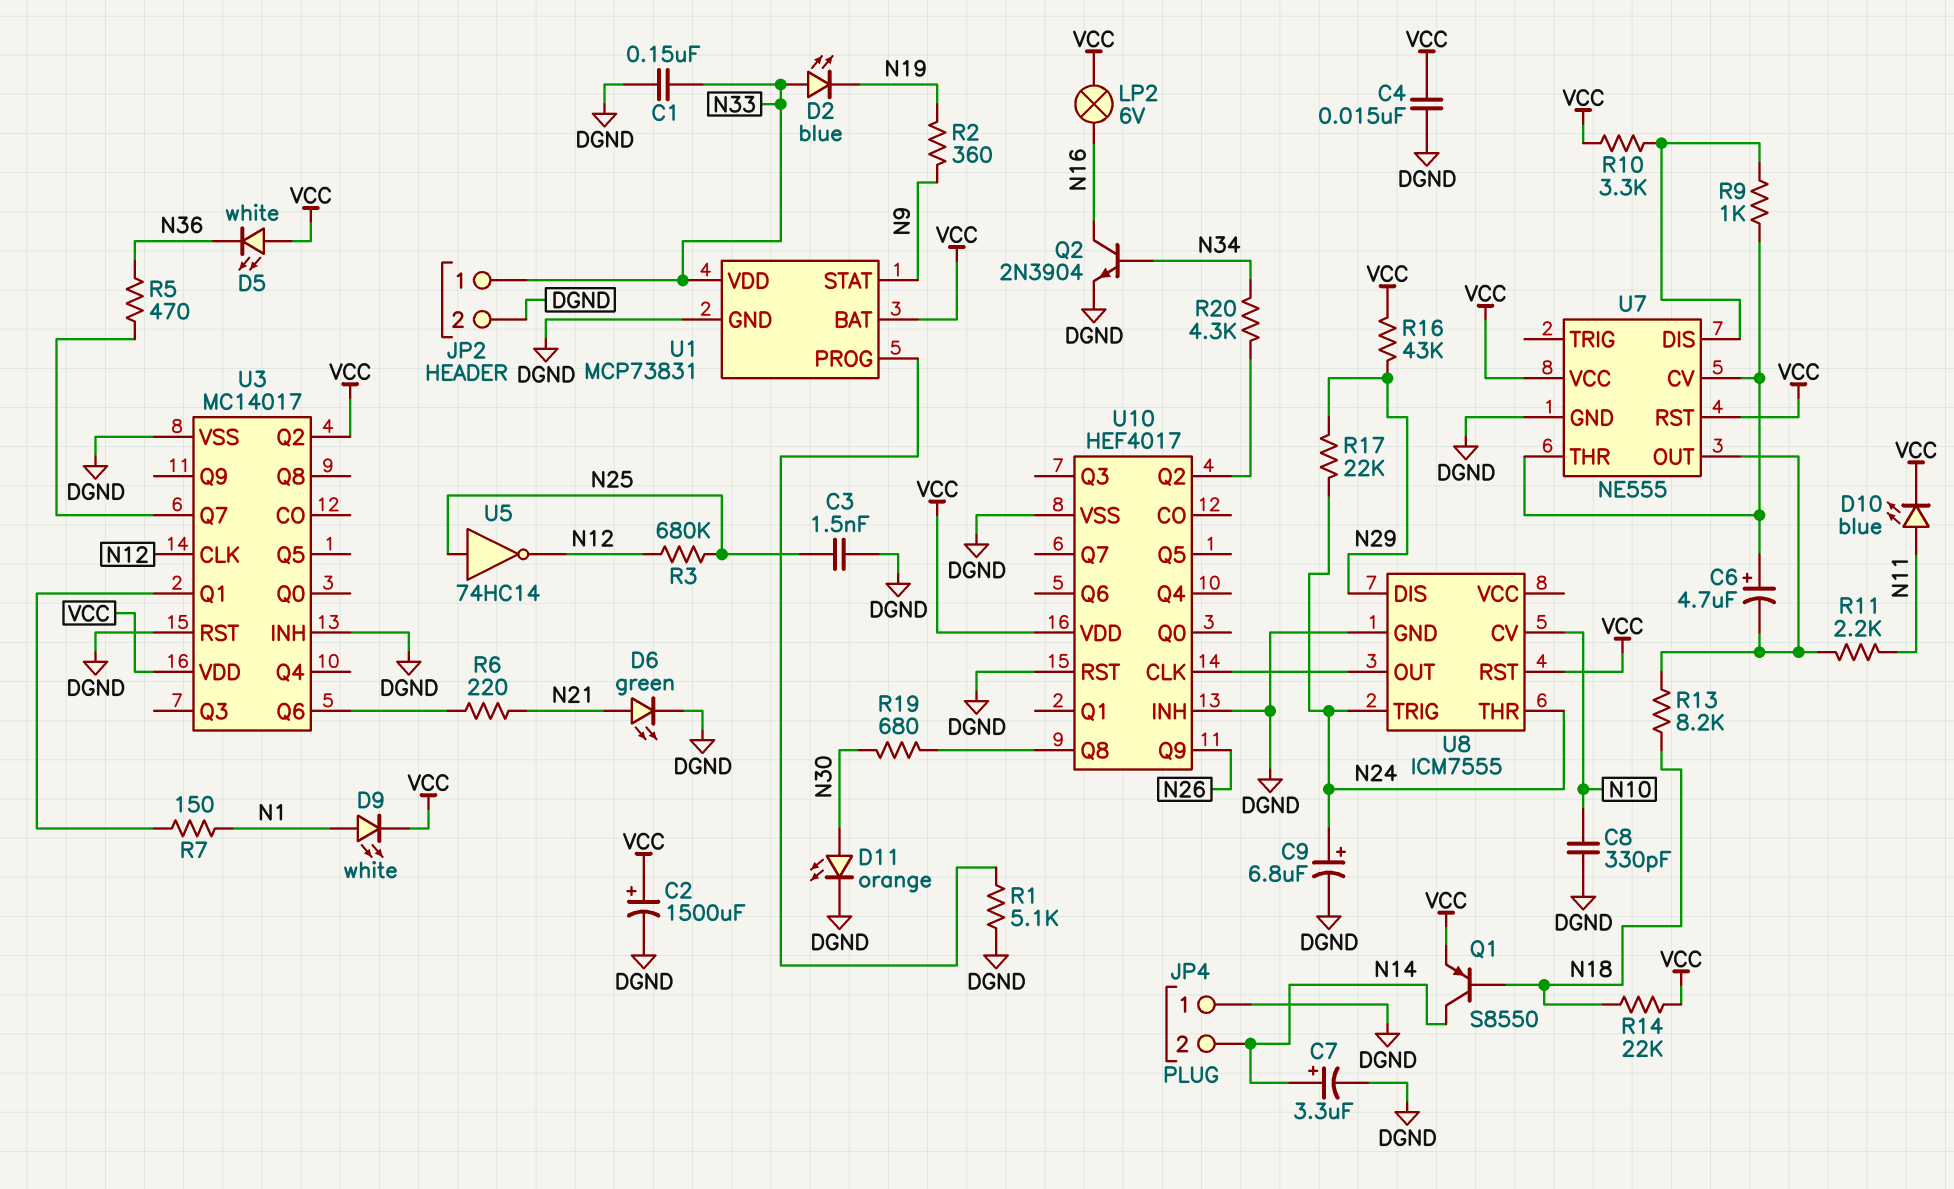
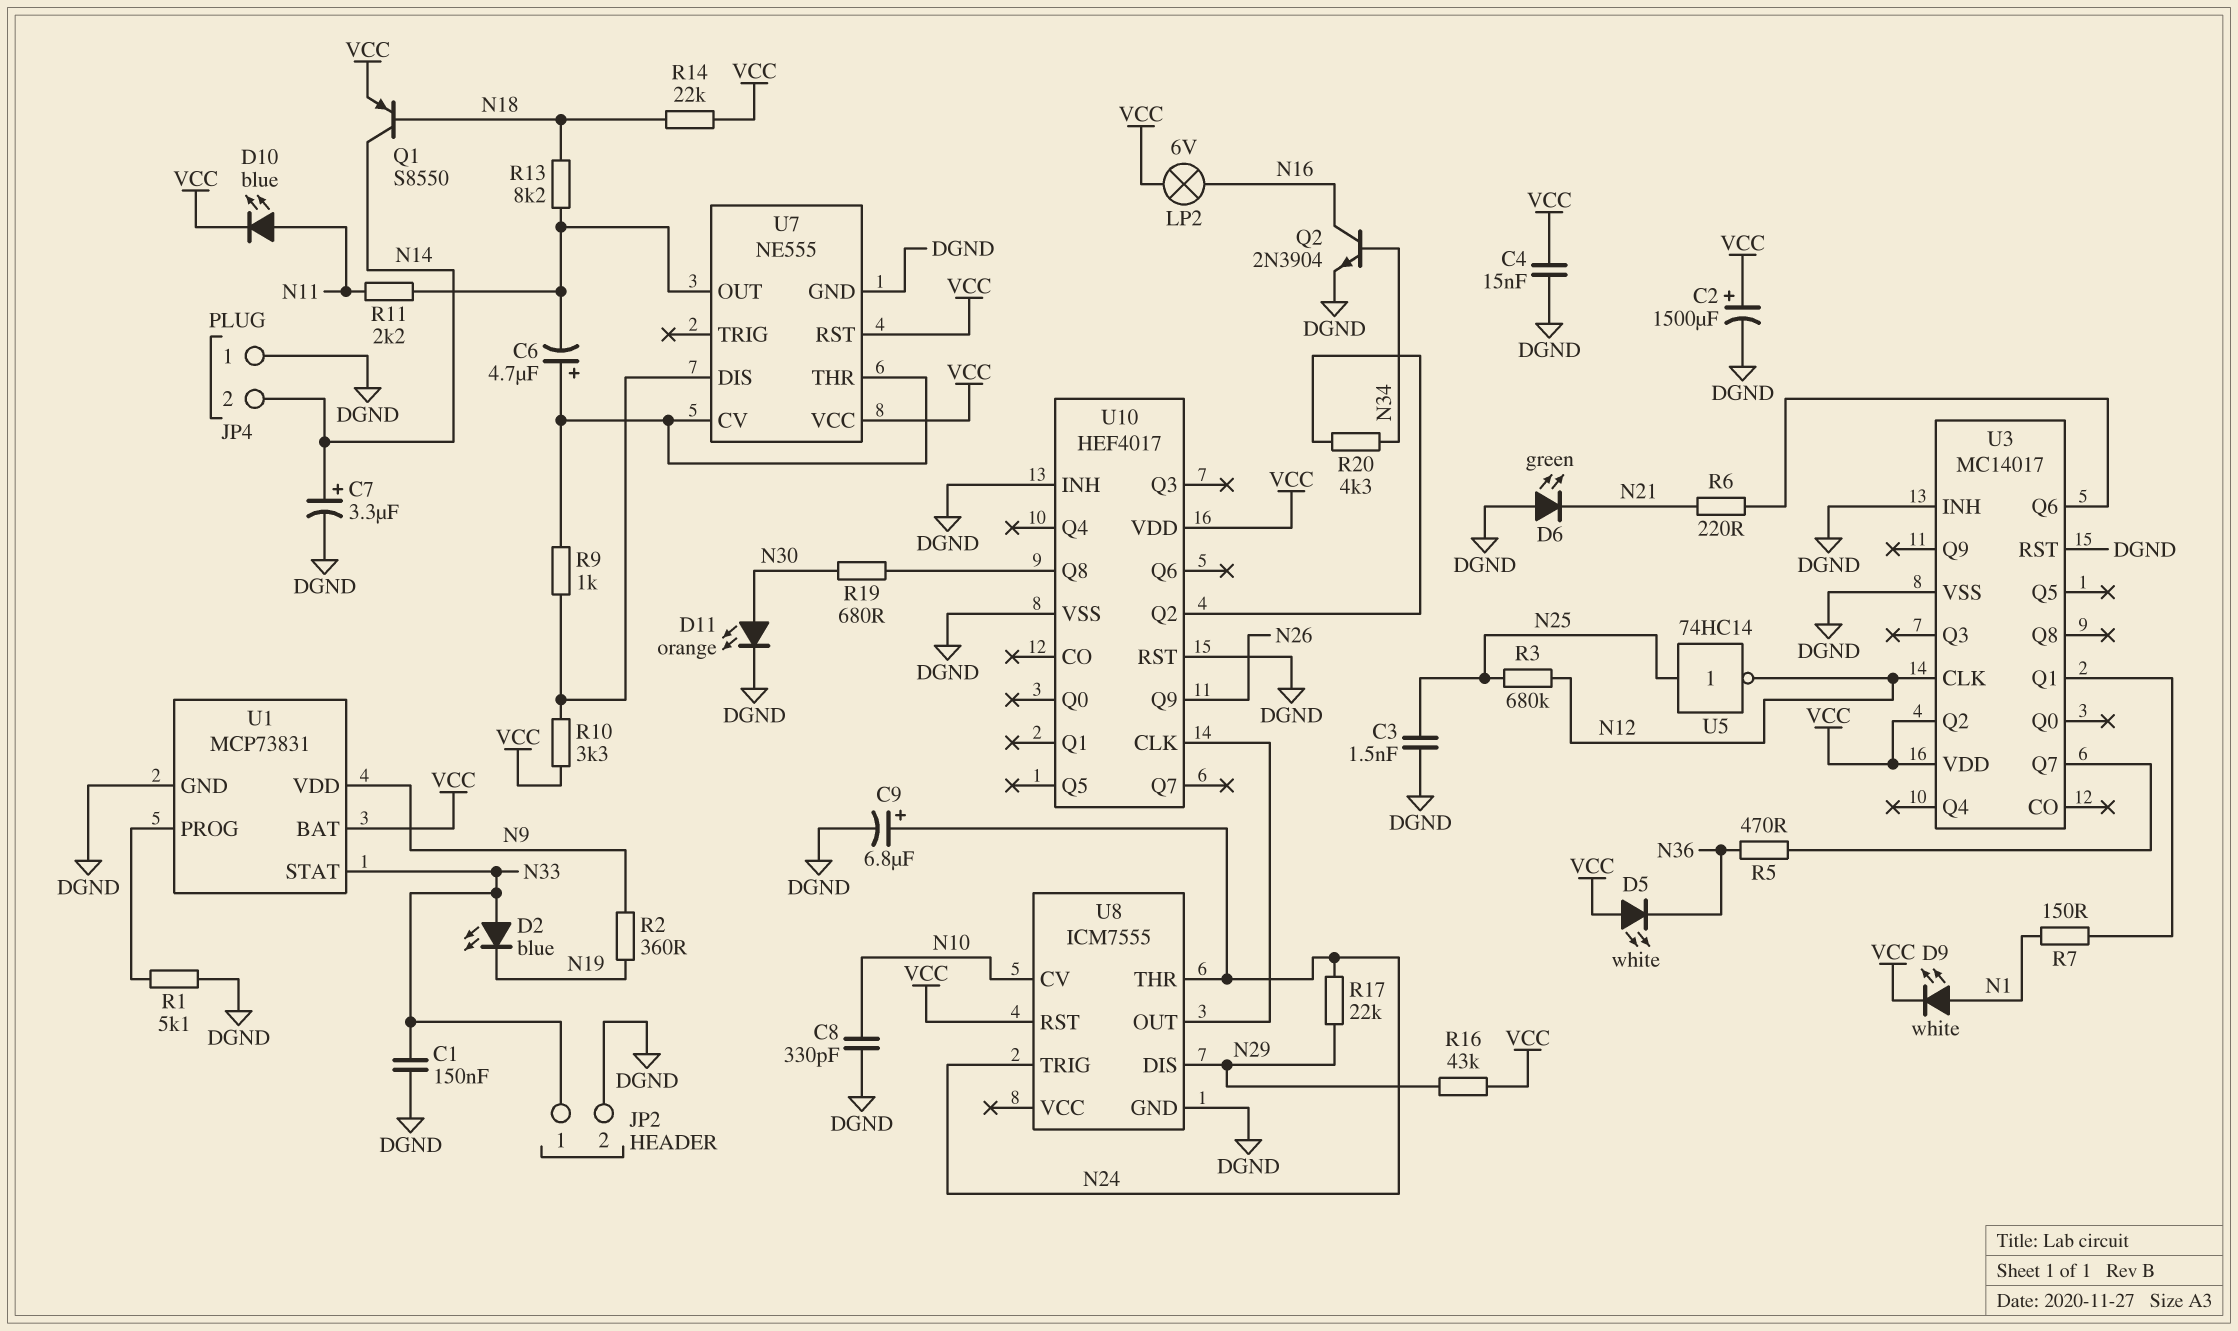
D6: LED green (A N21, K DGND) -> LED green (A DGND, K N21)
U1 pin STAT: N9 -> N33
U1 pin VDD: N33 -> N9

